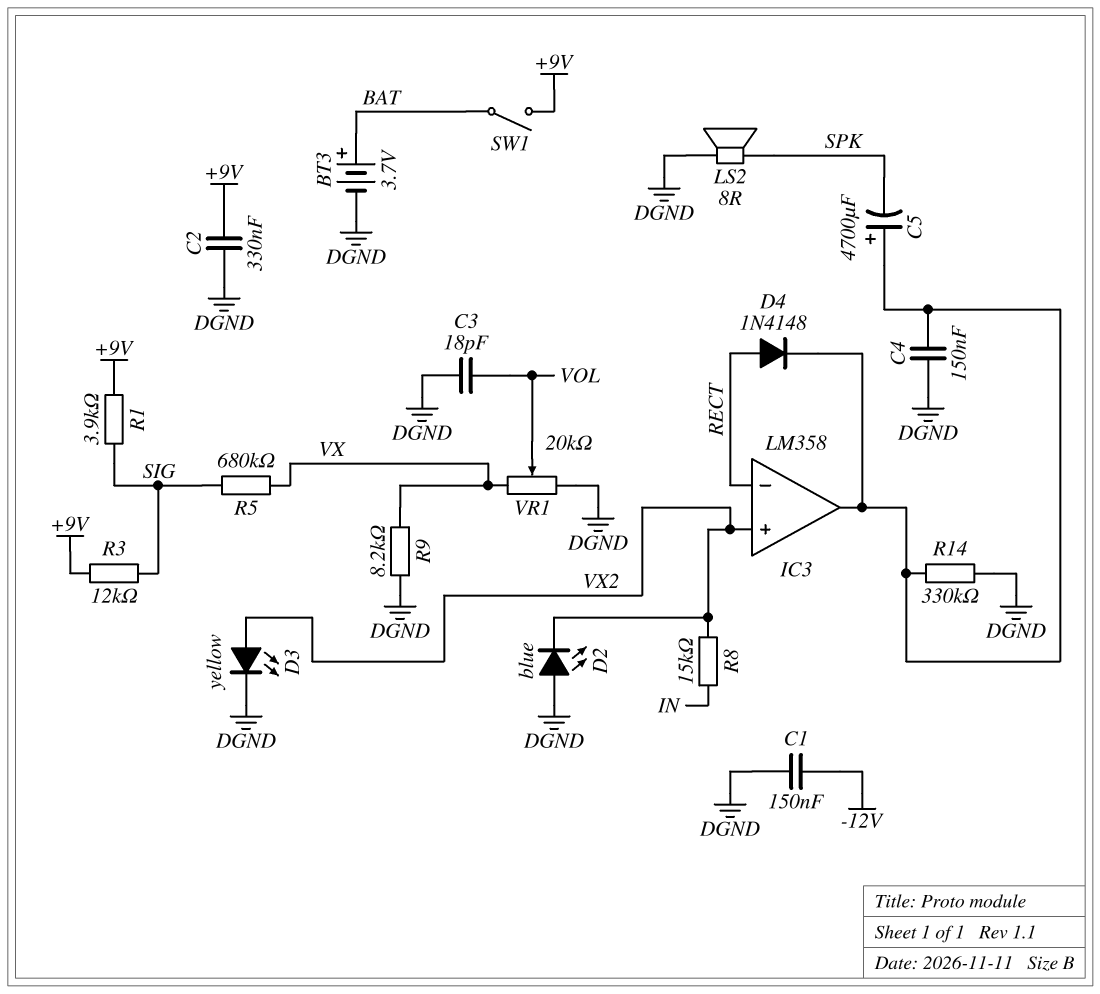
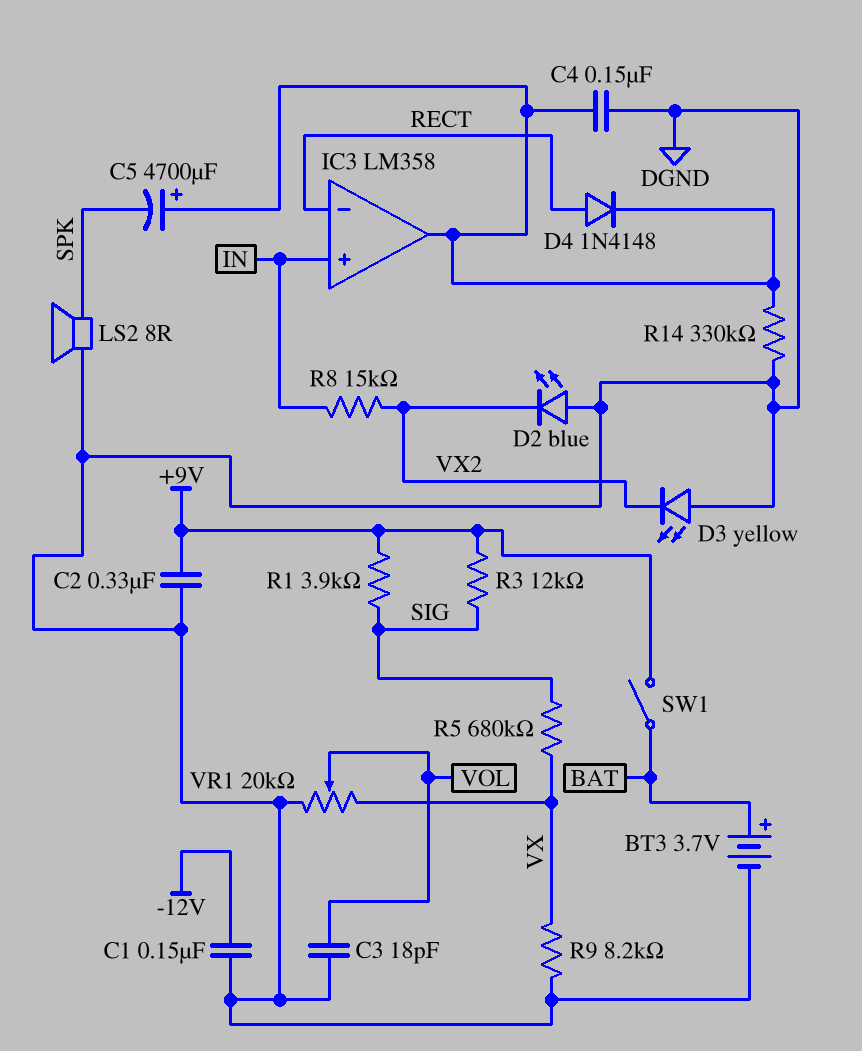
D3: LED yellow (A VX2, K DGND) -> LED yellow (A DGND, K VX2)
IC3 pin in+: VX2 -> IN

